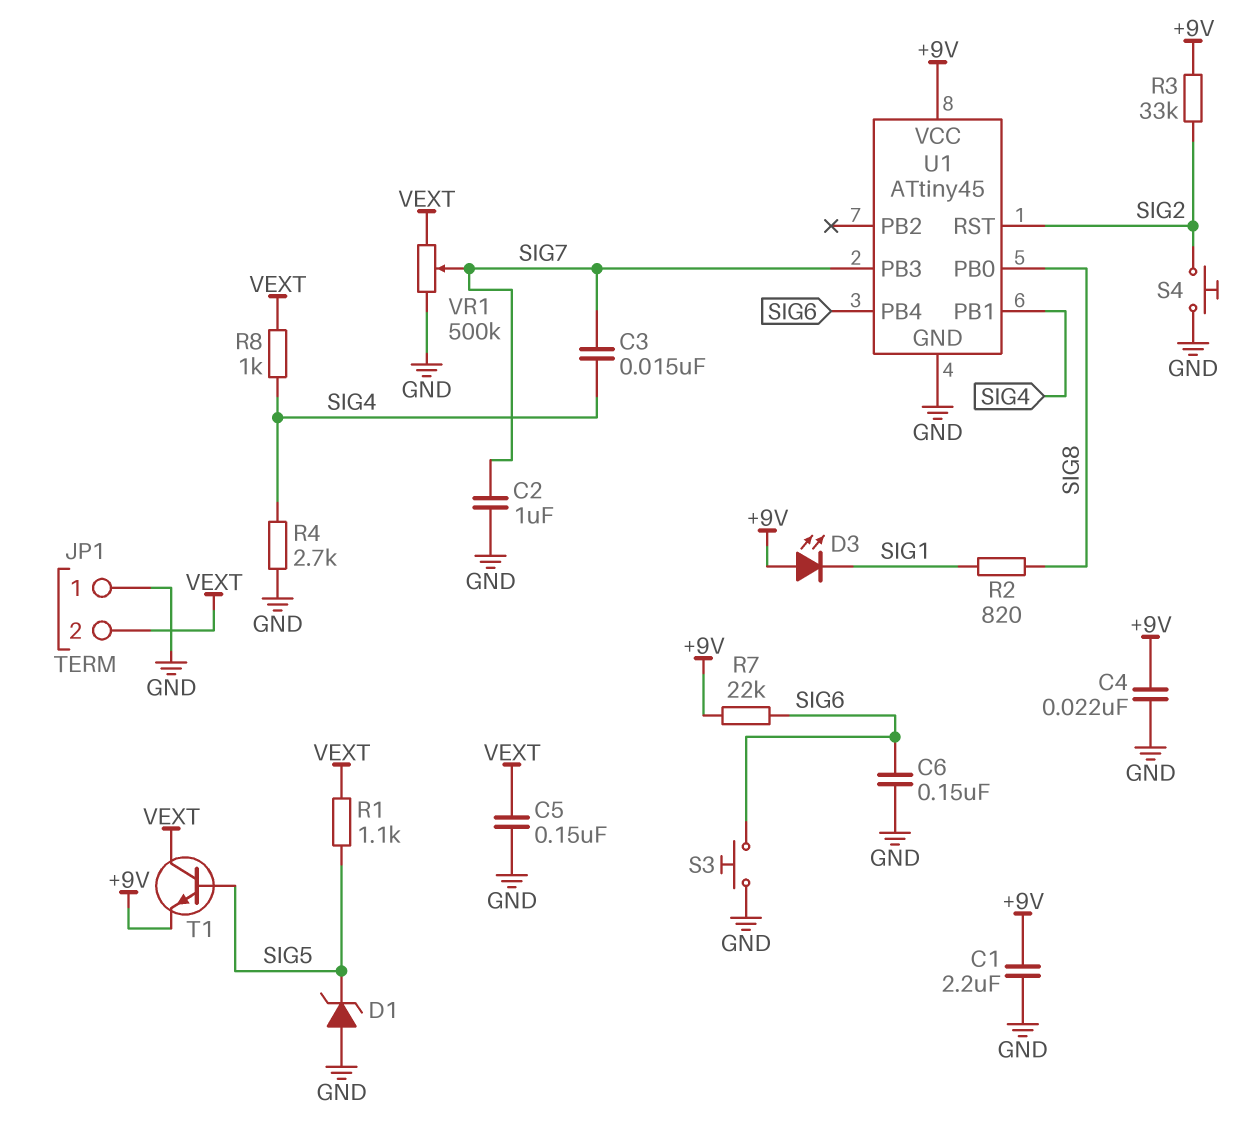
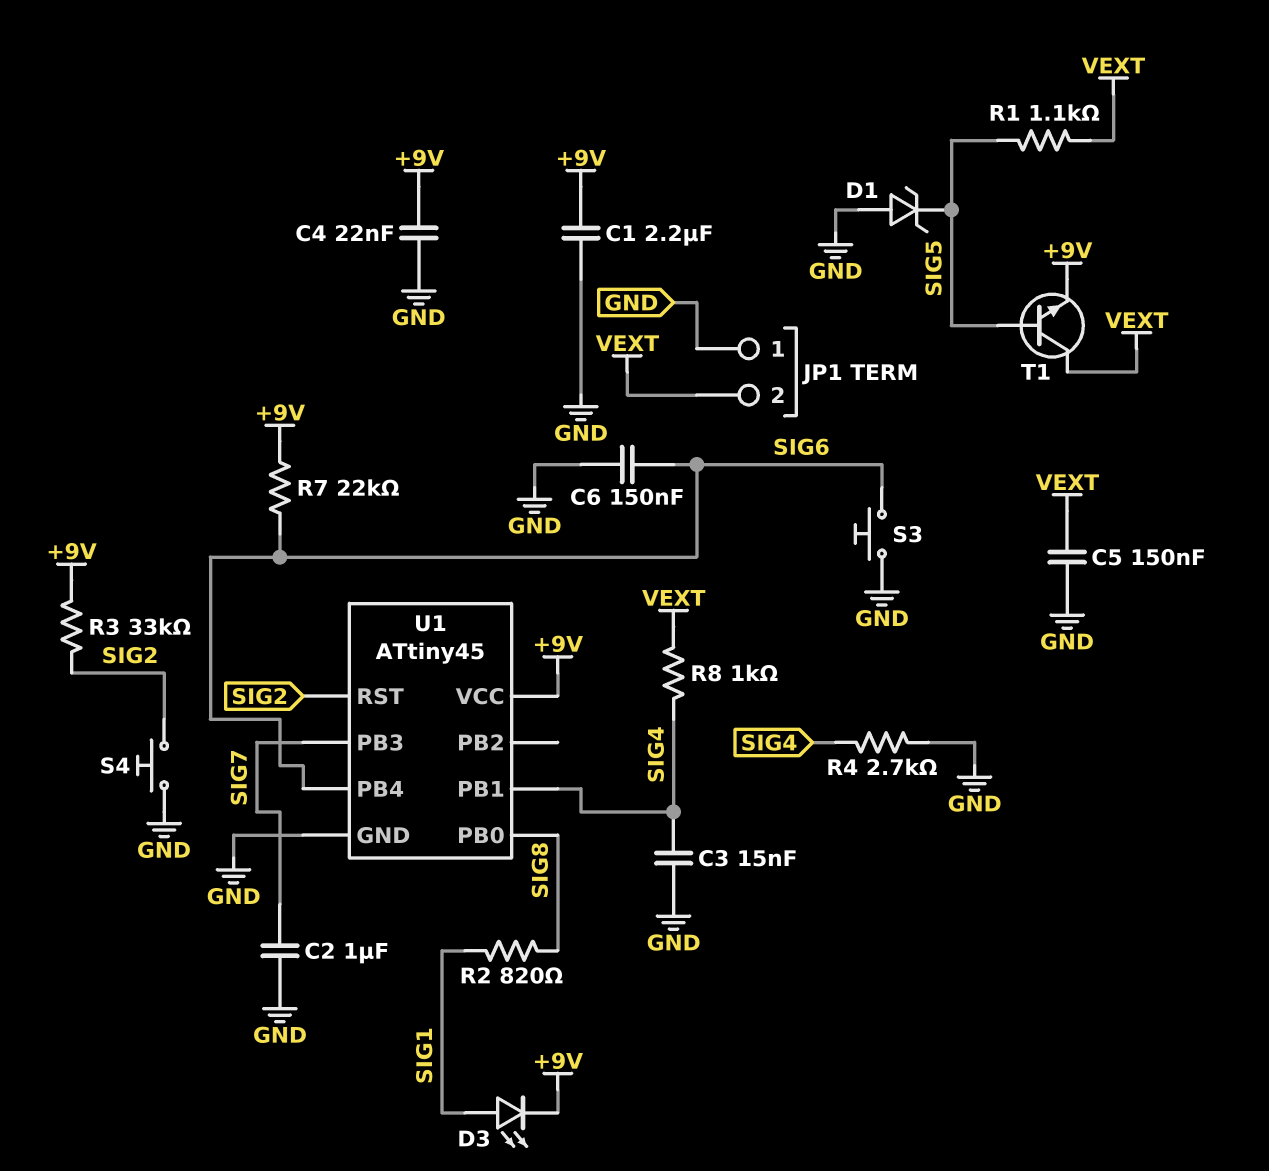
C3: 15nF (SIG4, SIG7) -> 15nF (GND, SIG4)
D3: LED (A +9V, K SIG1) -> LED (A SIG1, K +9V)
VR1: 500k (GND, VEXT, wiper SIG7) -> none

